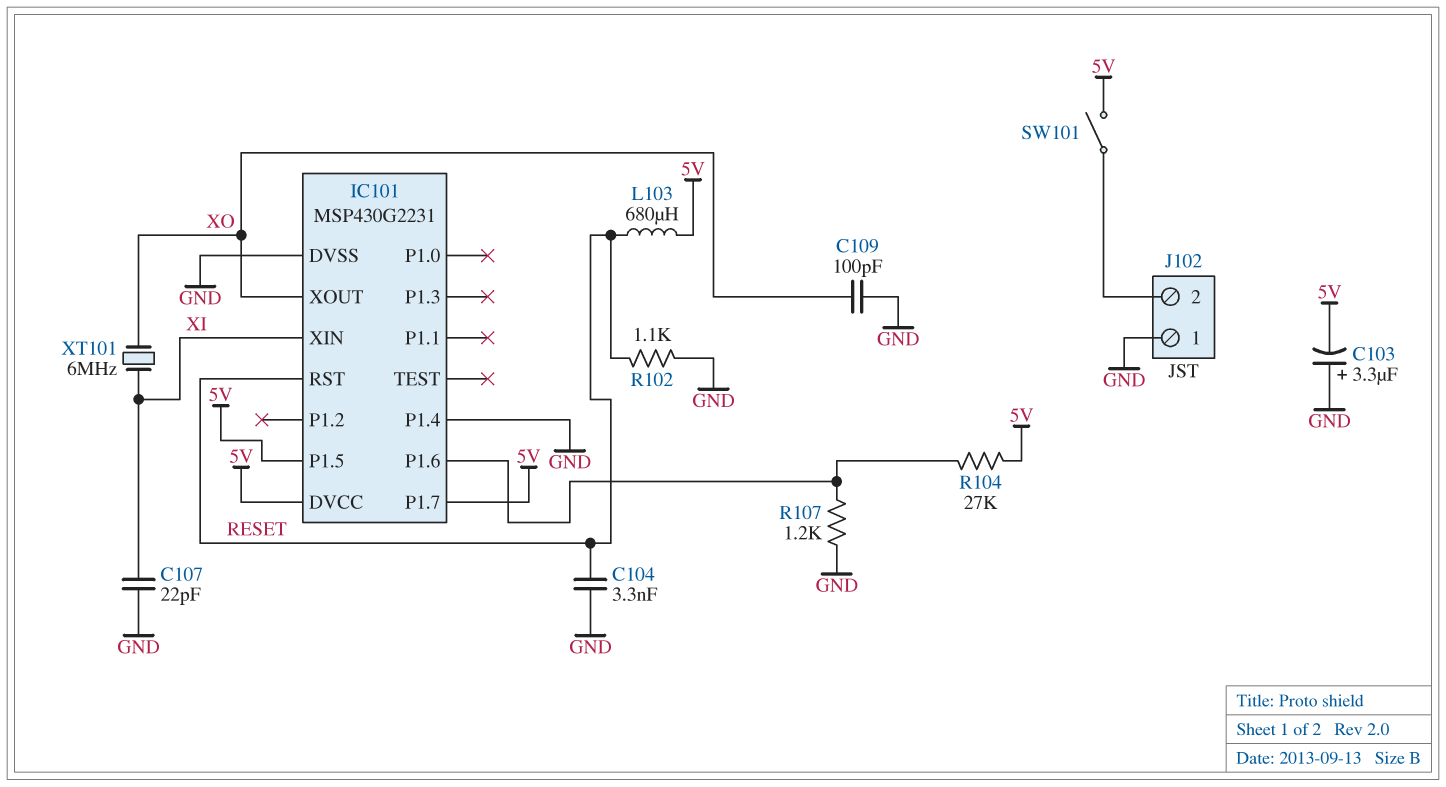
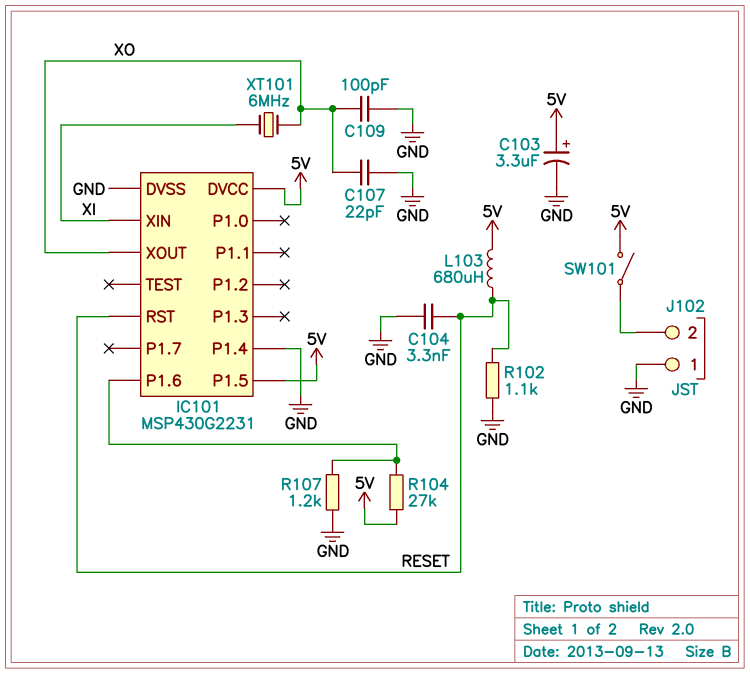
C103: 3.3uF (plus GND, minus 5V) -> 3.3uF (plus 5V, minus GND)
C107: 22pF (GND, XI) -> 22pF (GND, XO)
IC101 pin P1.7: 5V -> none

